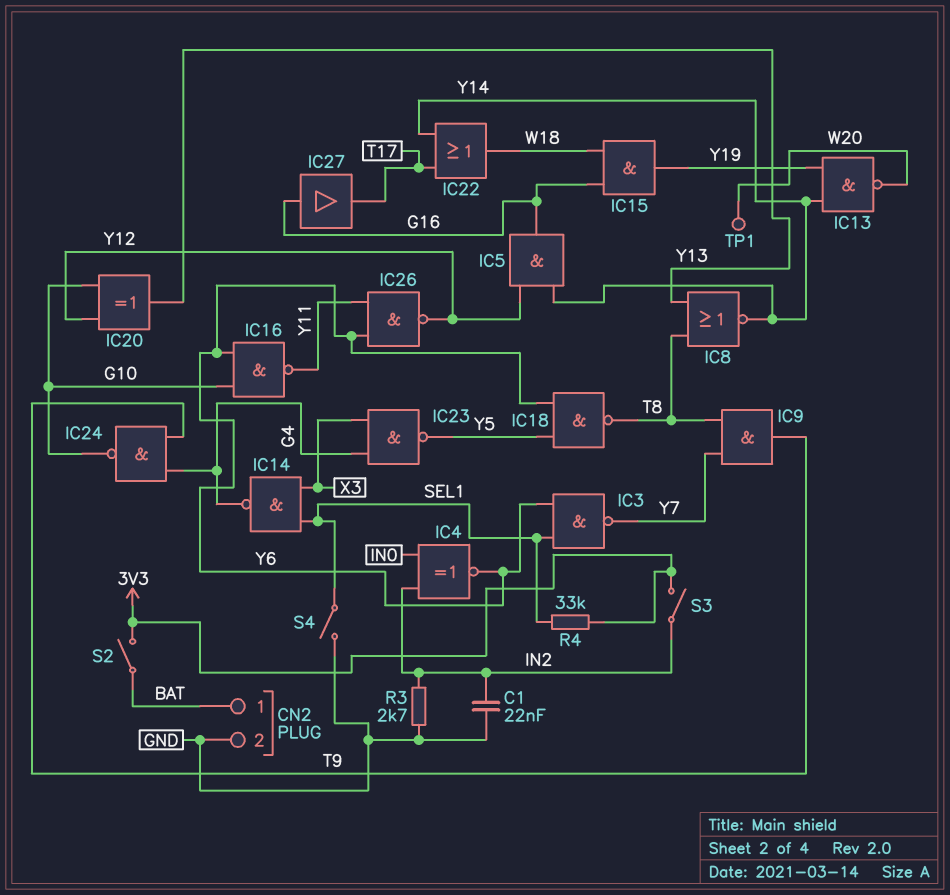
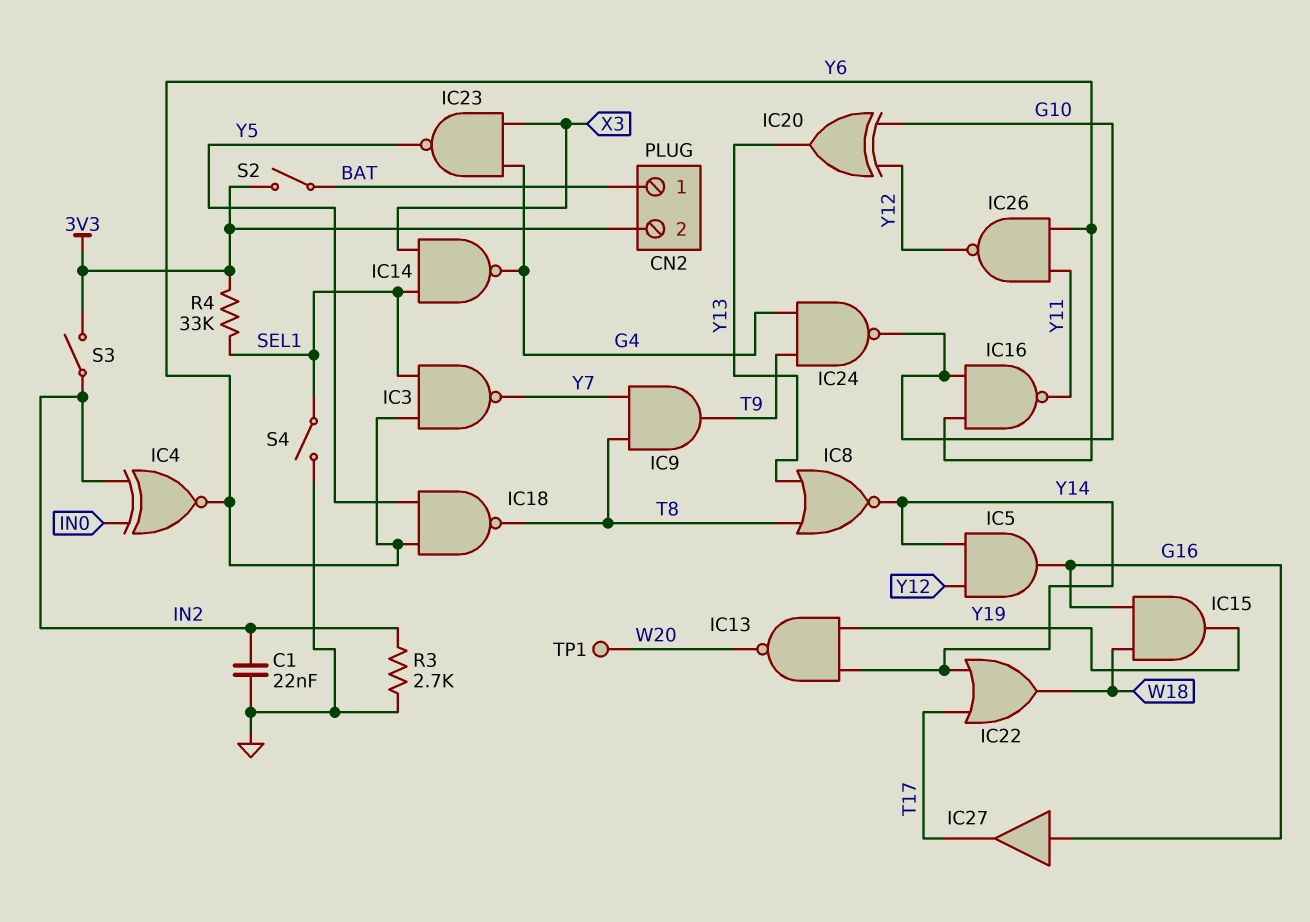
CN2 pin 2: GND -> 3V3

